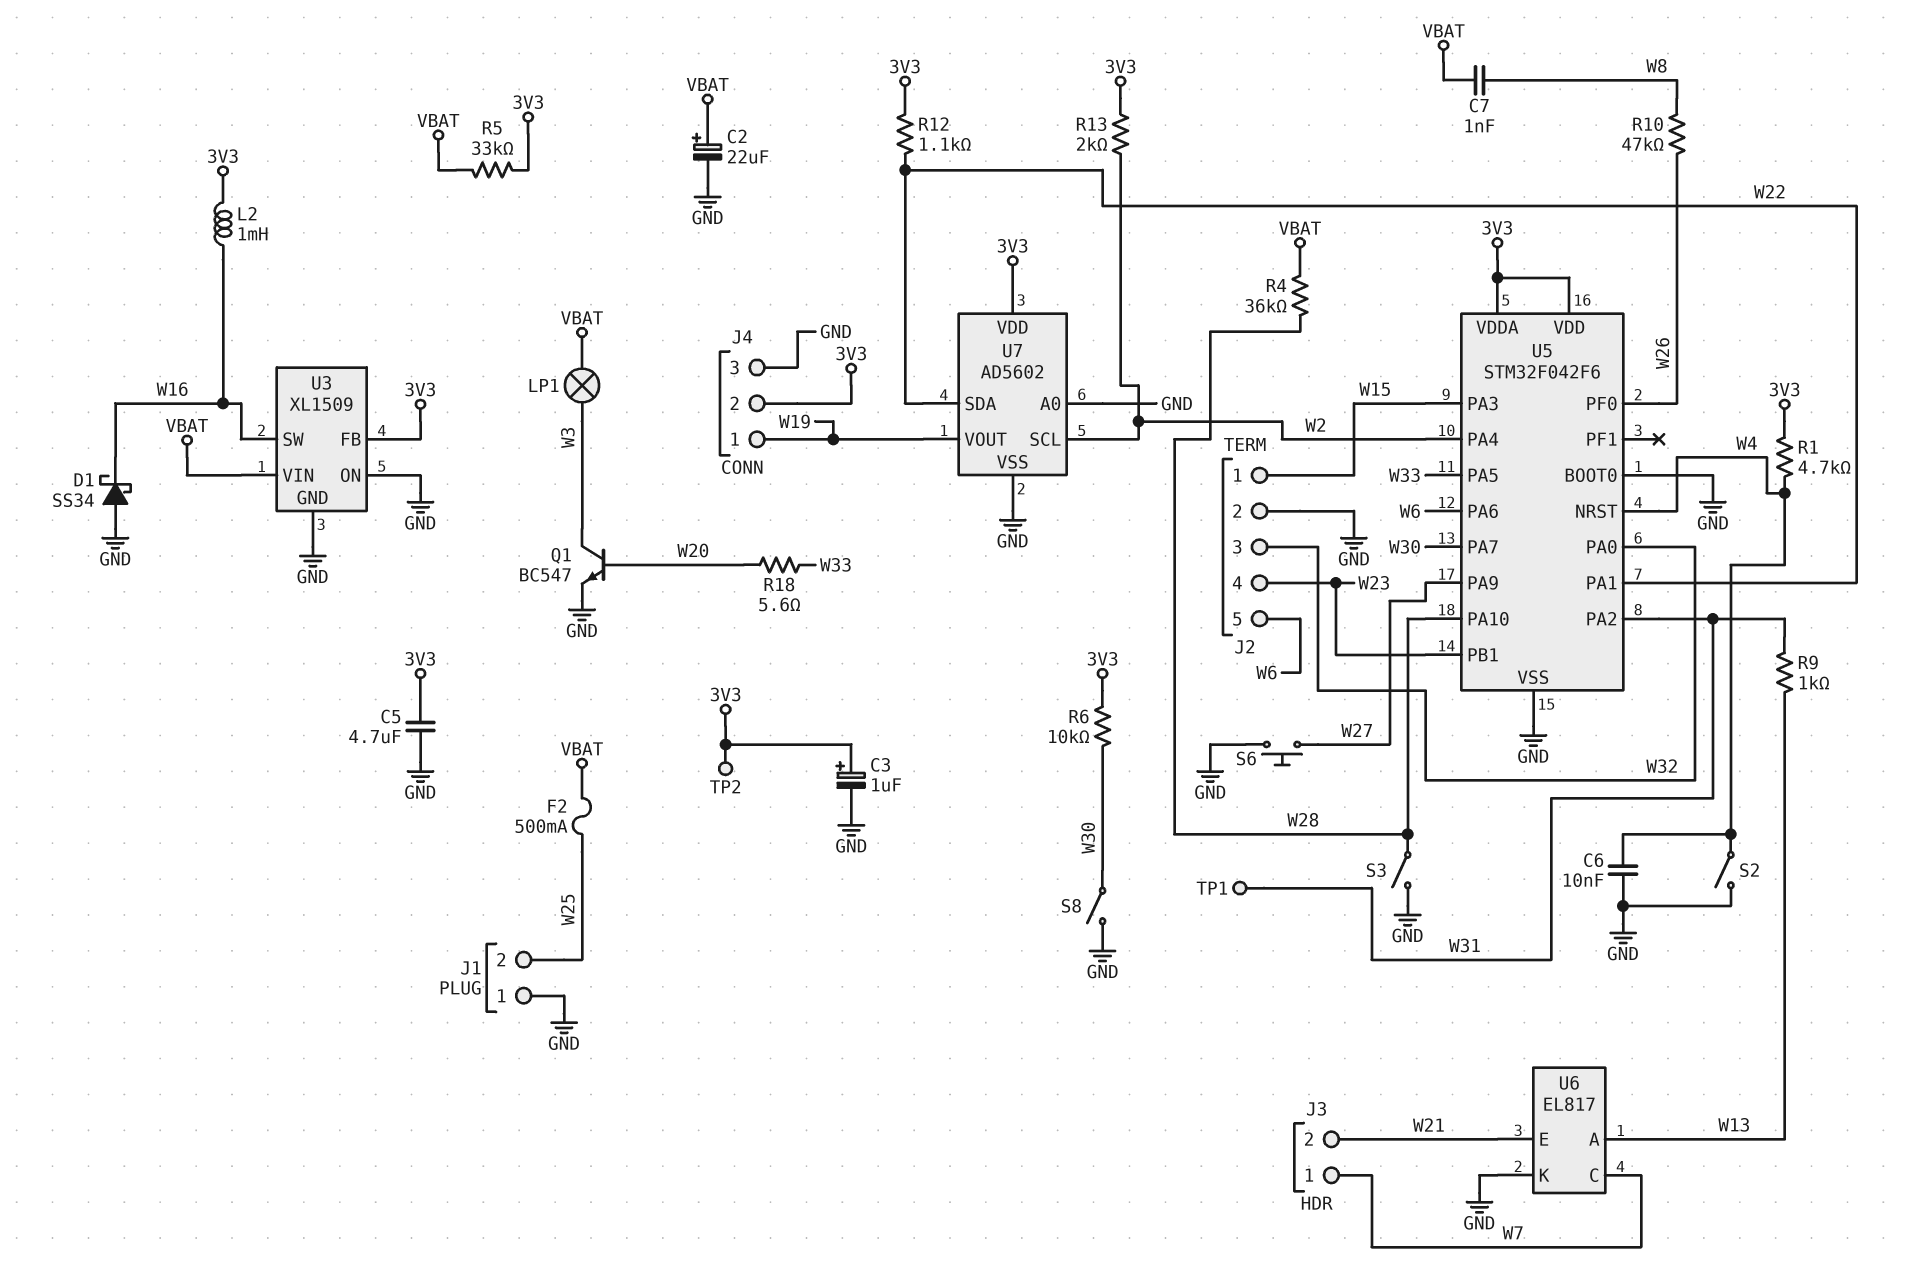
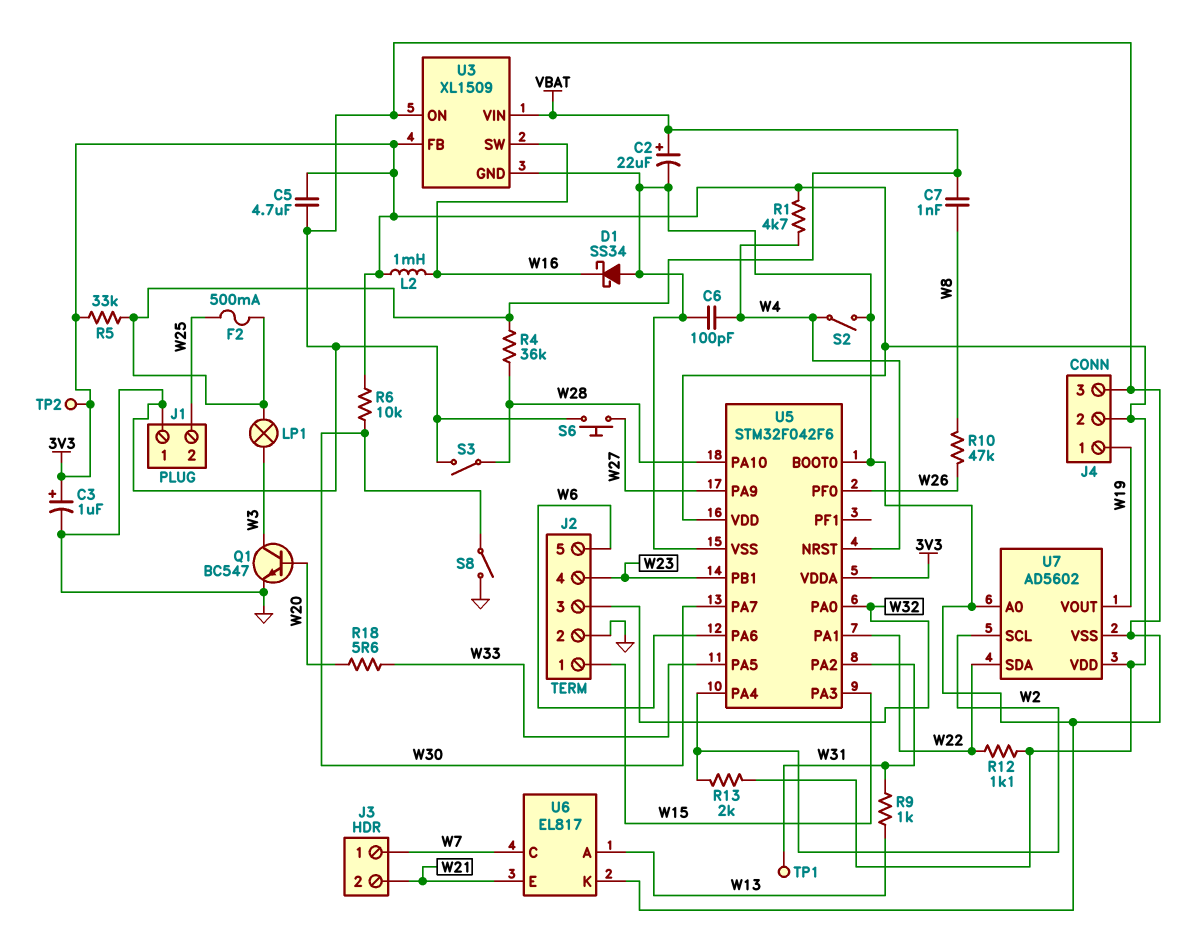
C6: 10nF (GND, W4) -> 100pF (GND, W4)

